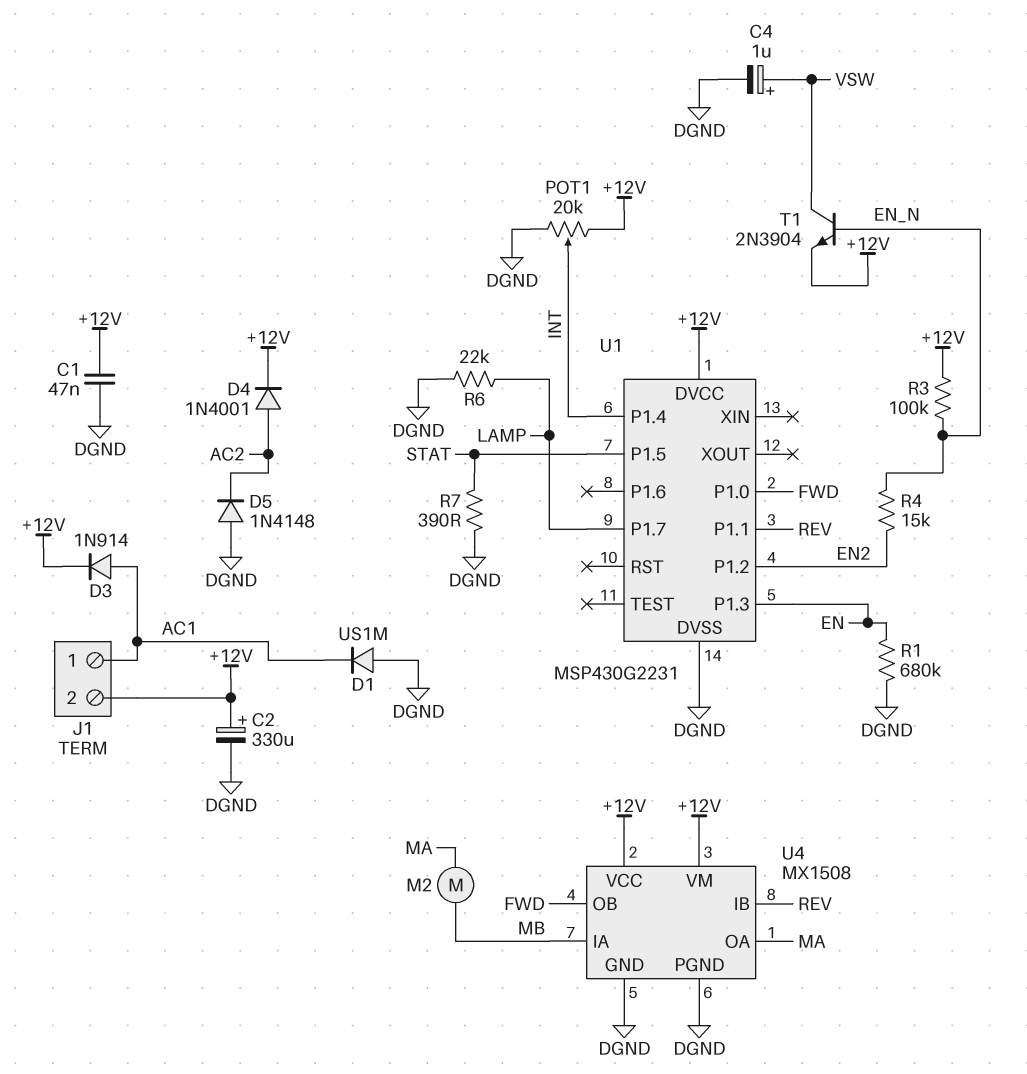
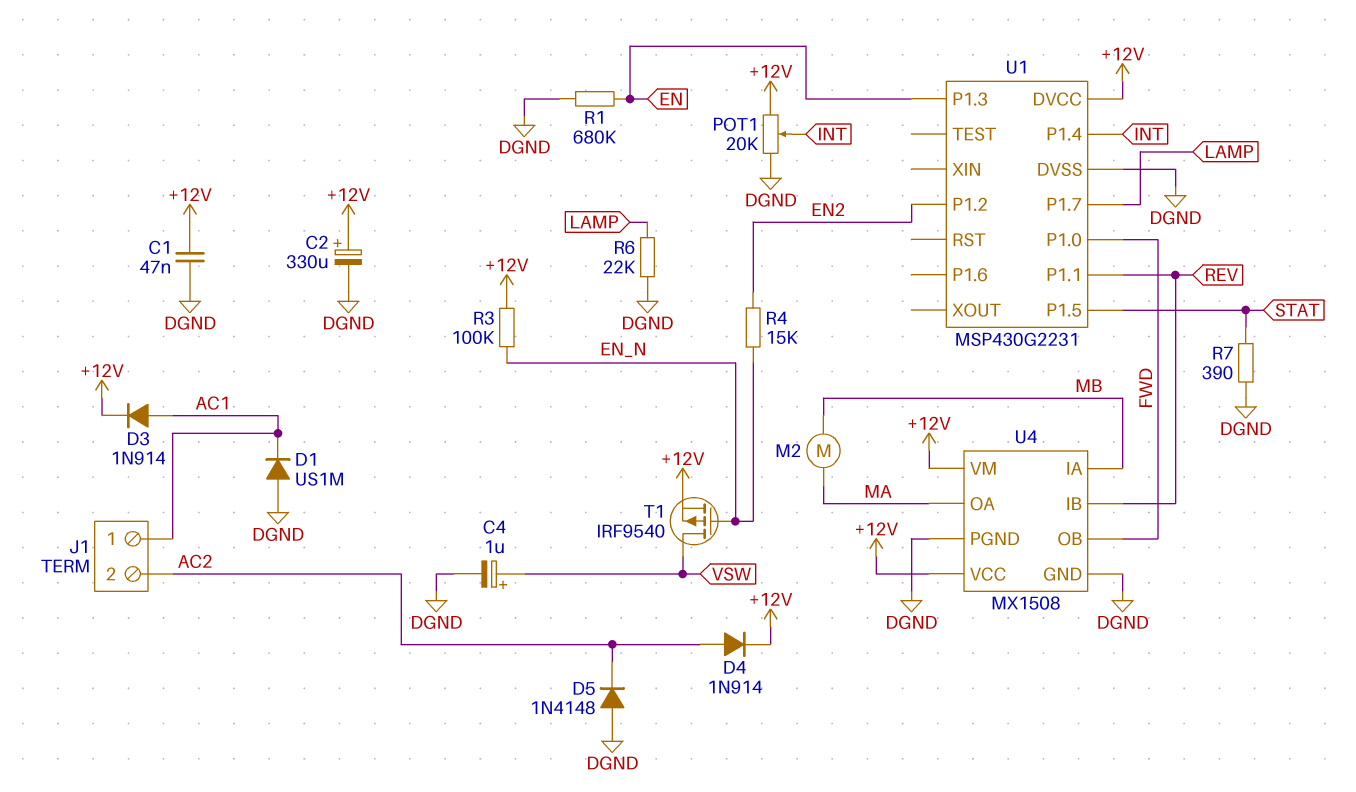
D4: diode 1N4001 (A AC2, K +12V) -> diode 1N914 (A AC2, K +12V)
J1 pin 2: +12V -> AC2
T1: NPN 2N3904 (B EN_N, C VSW, E +12V) -> PMOS IRF9540 (G EN_N, D VSW, S +12V)

